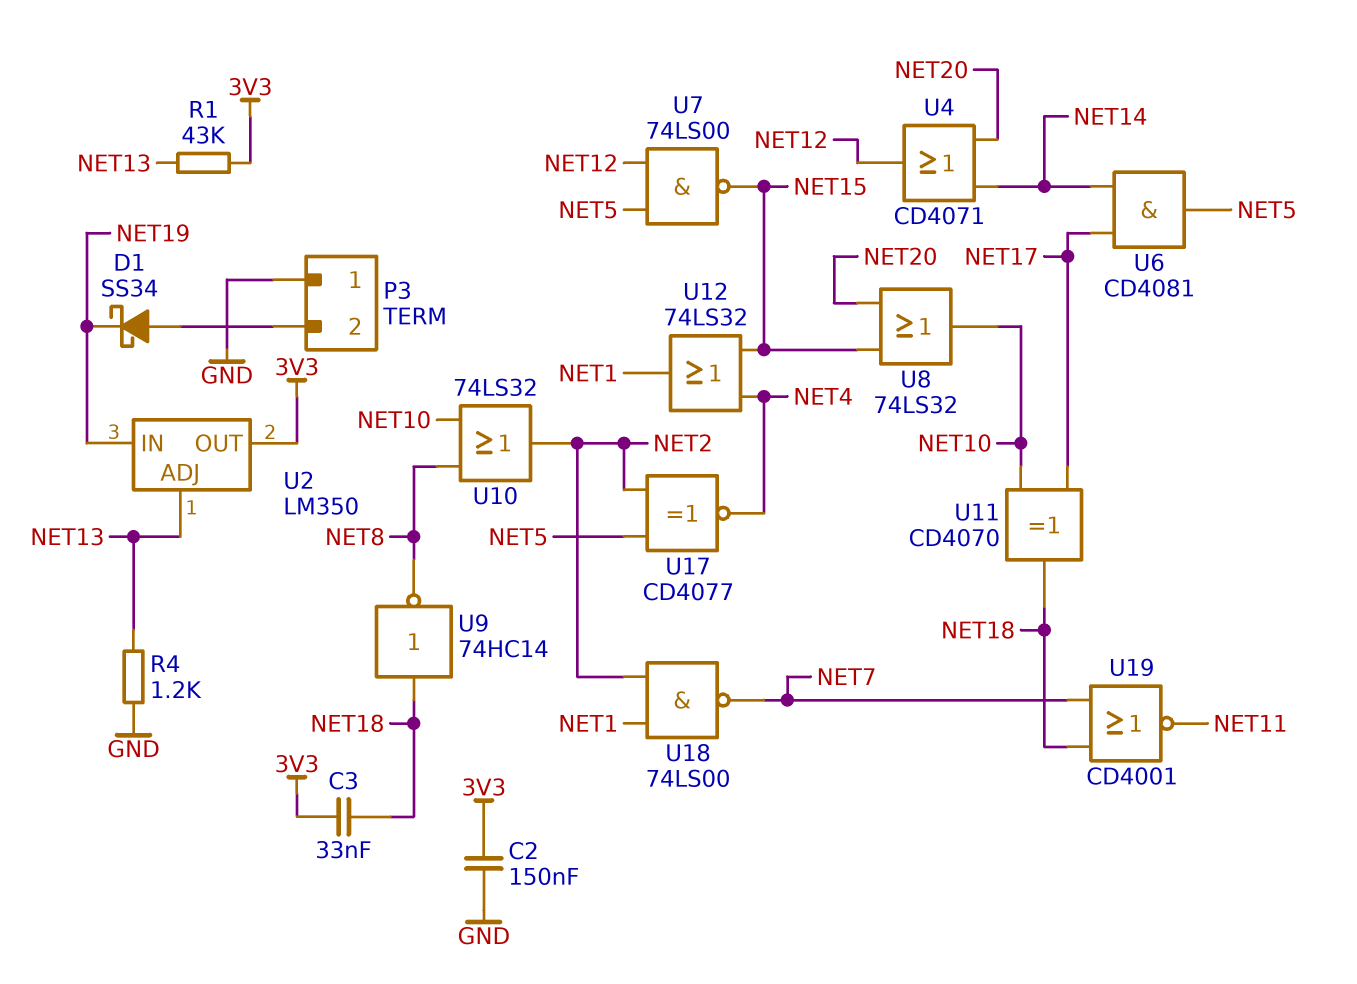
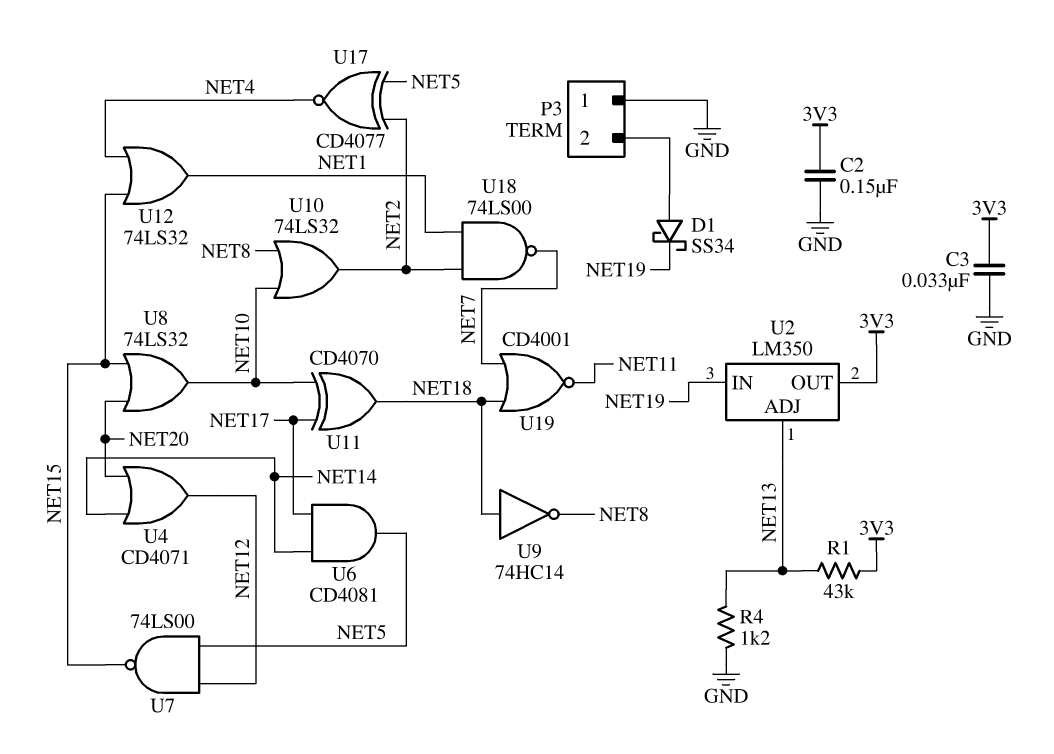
C3: 33nF (3V3, NET18) -> 33nF (3V3, GND)

